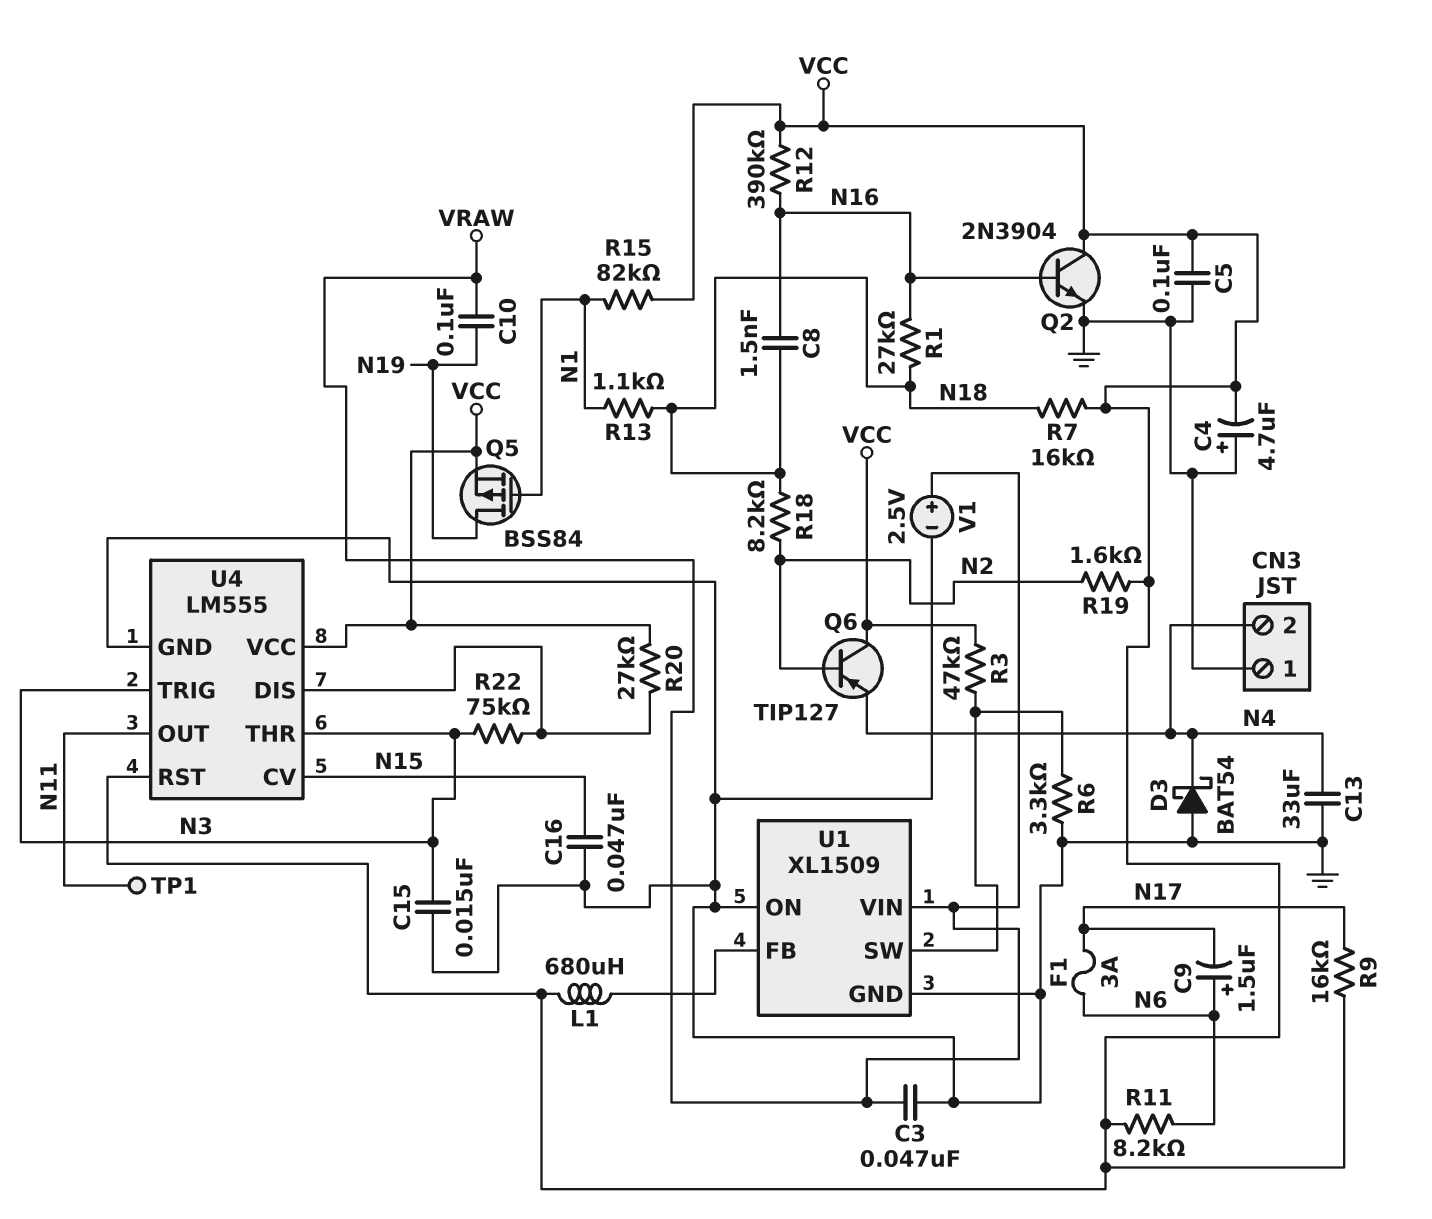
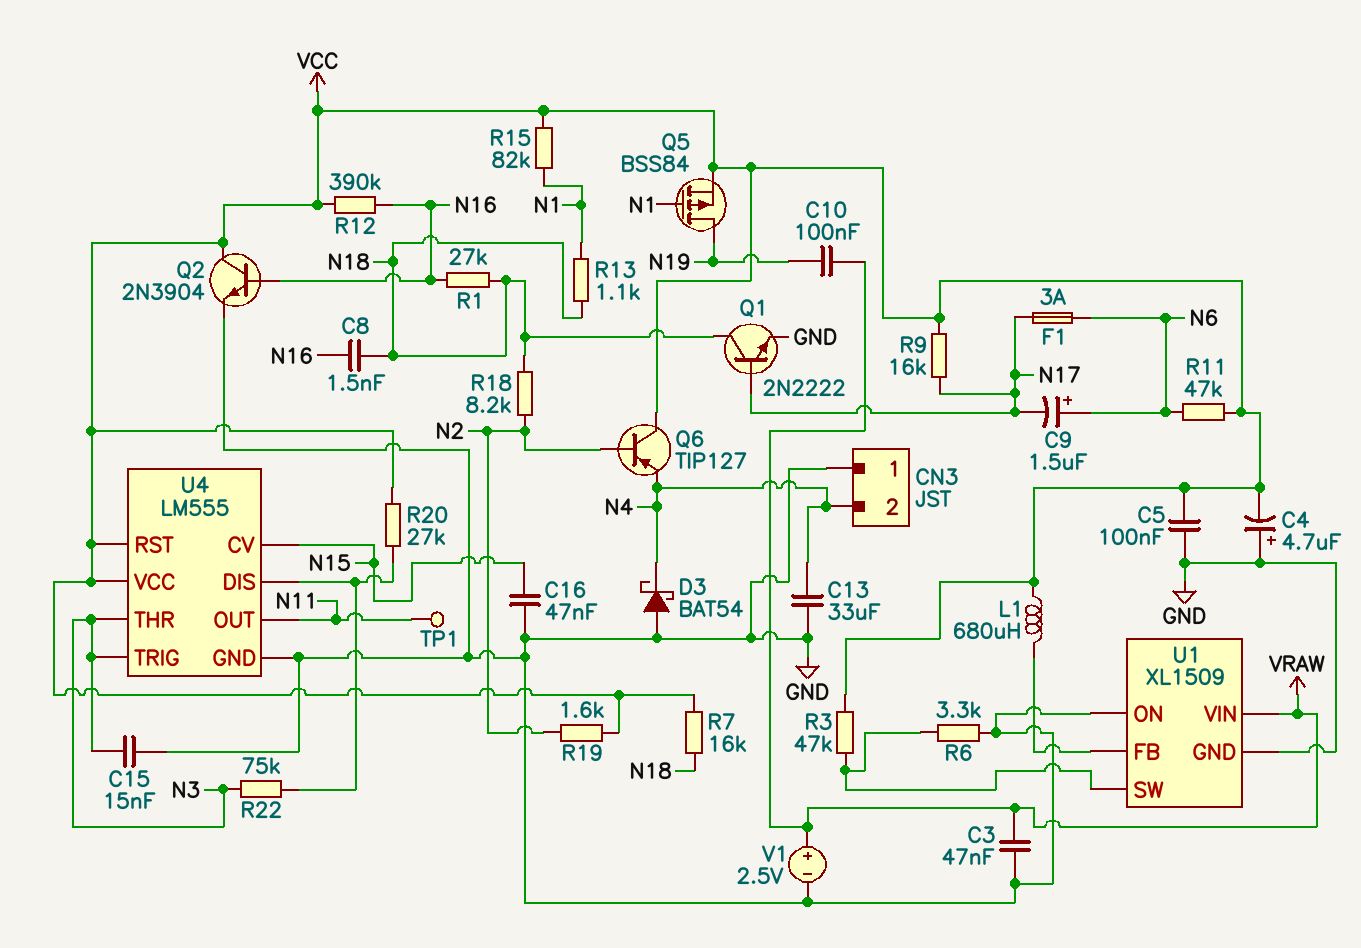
Q1: none -> NPN 2N2222 (B N17, C N18, E GND)
R11: 8.2k (N6, VCC) -> 47k (N6, VCC)

